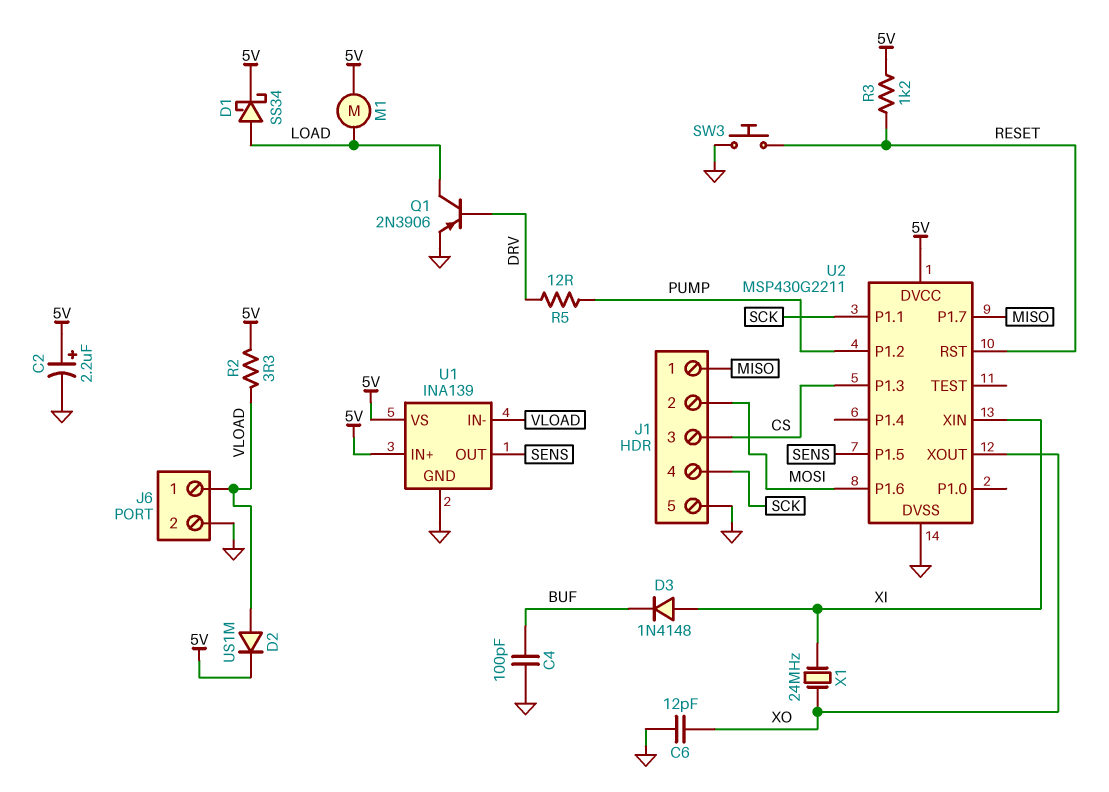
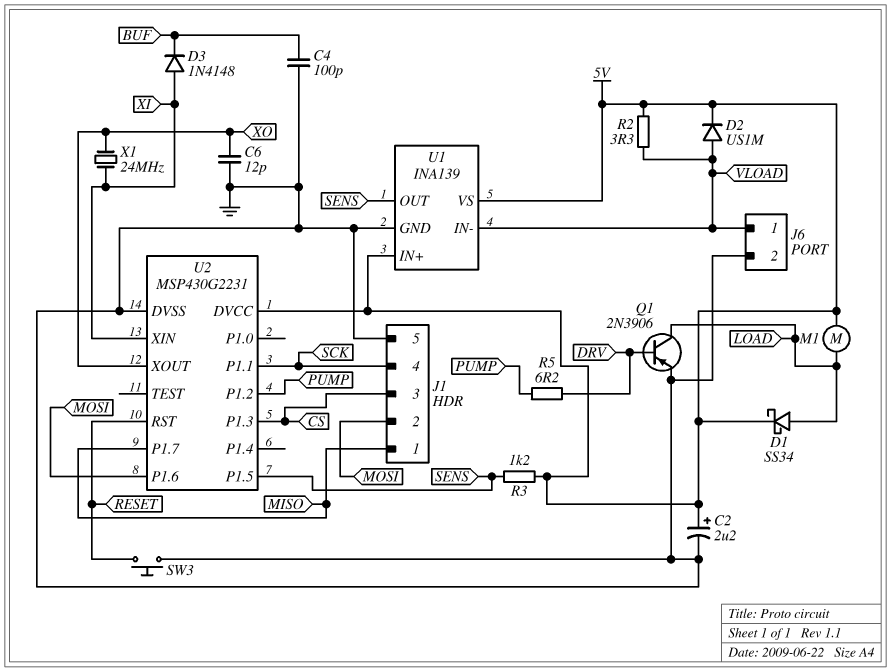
R3: 1.2k (5V, RESET) -> 1.2k (5V, SENS)
R5: 12 (DRV, PUMP) -> 6.2 (DRV, PUMP)
U2: MSP430G2211 -> MSP430G2231

